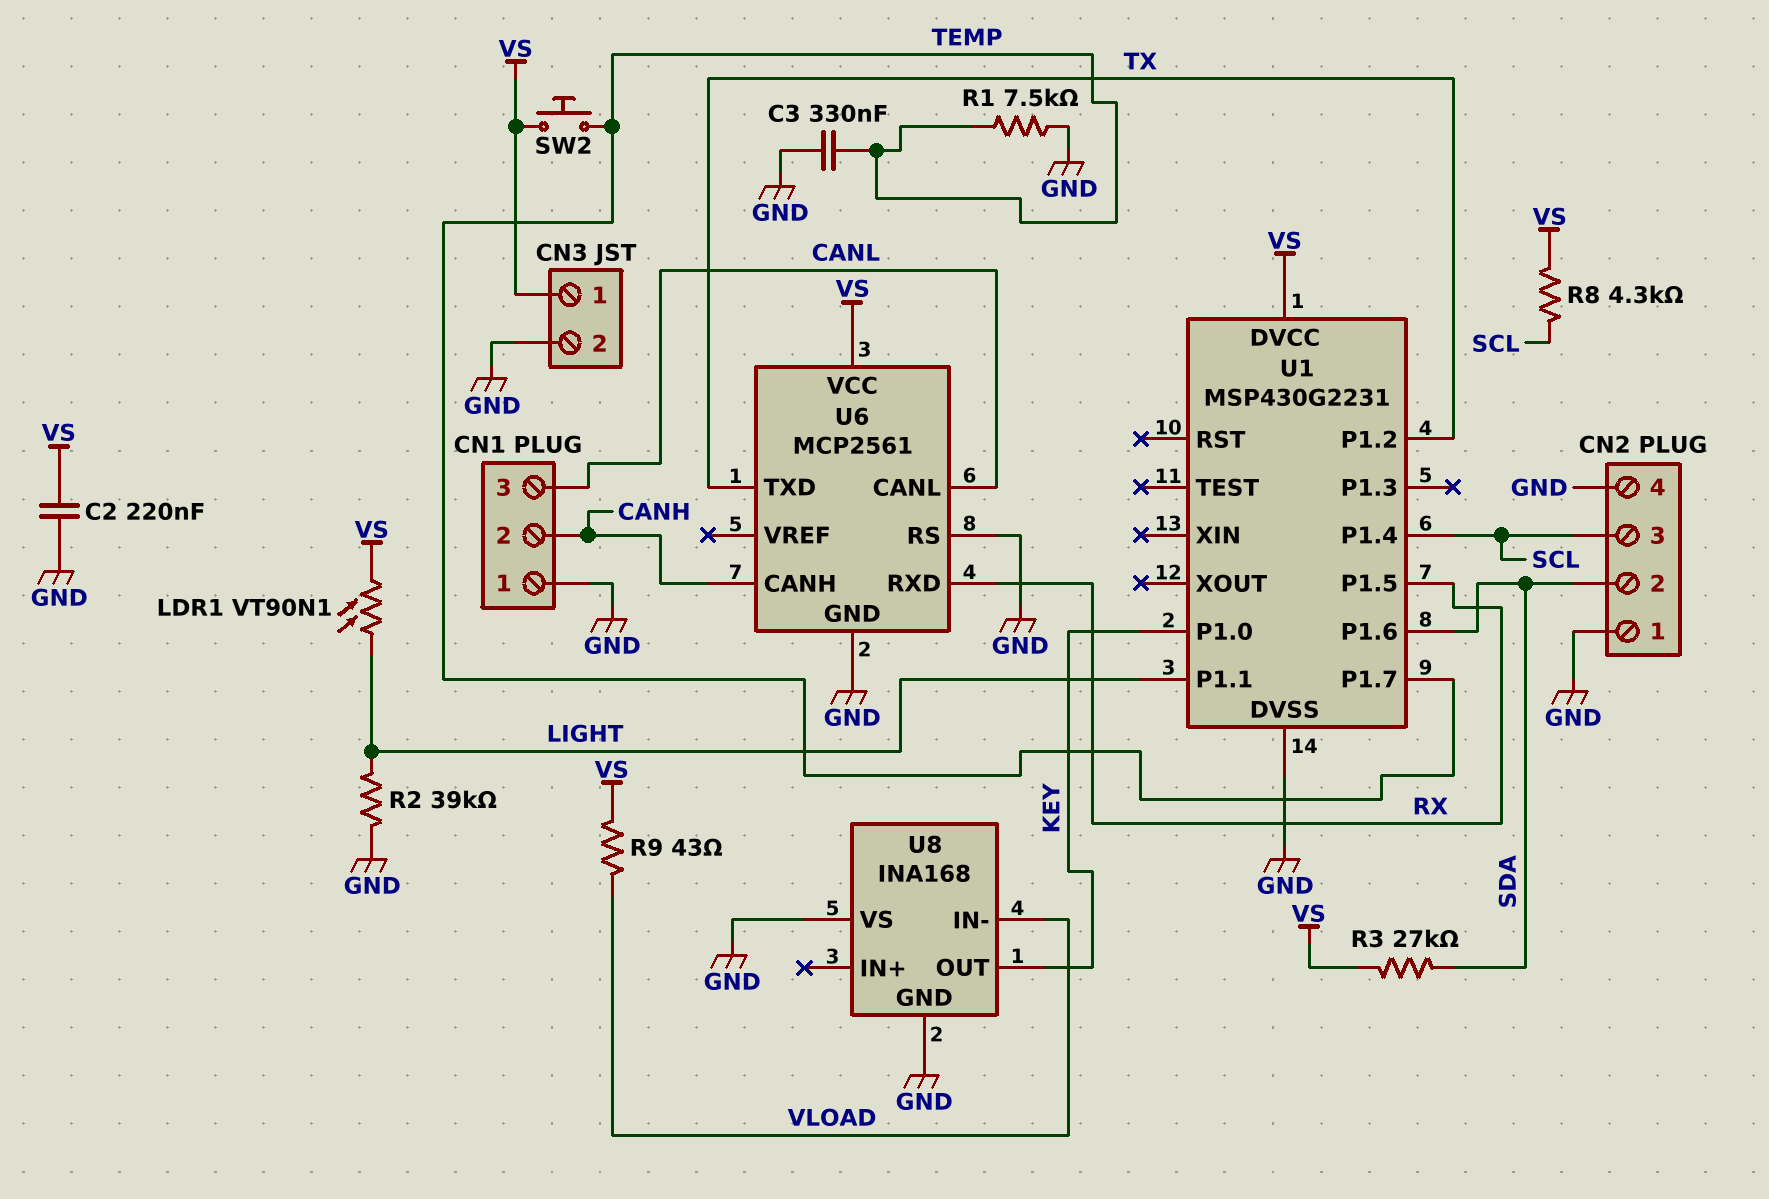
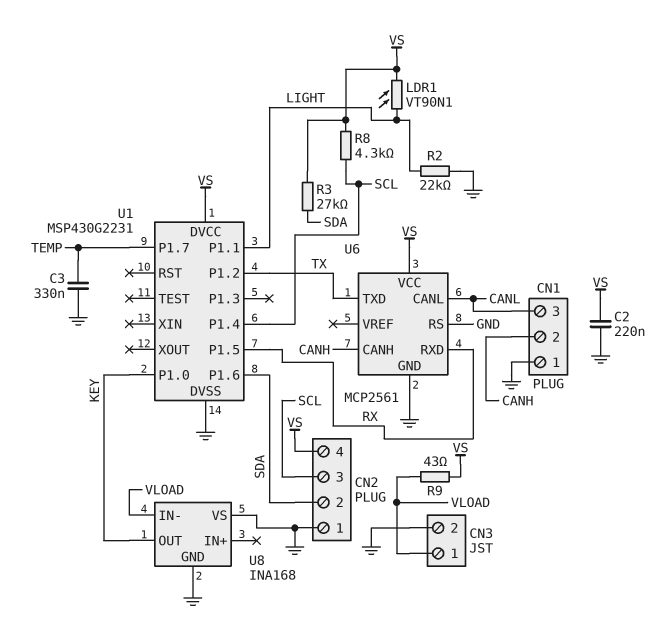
CN2 pin 4: GND -> VS
CN3 pin 1: VS -> VLOAD
R1: 7.5k (GND, TEMP) -> none
R2: 39k (GND, LIGHT) -> 22k (GND, LIGHT)
SW2: button (TEMP, VS) -> none

